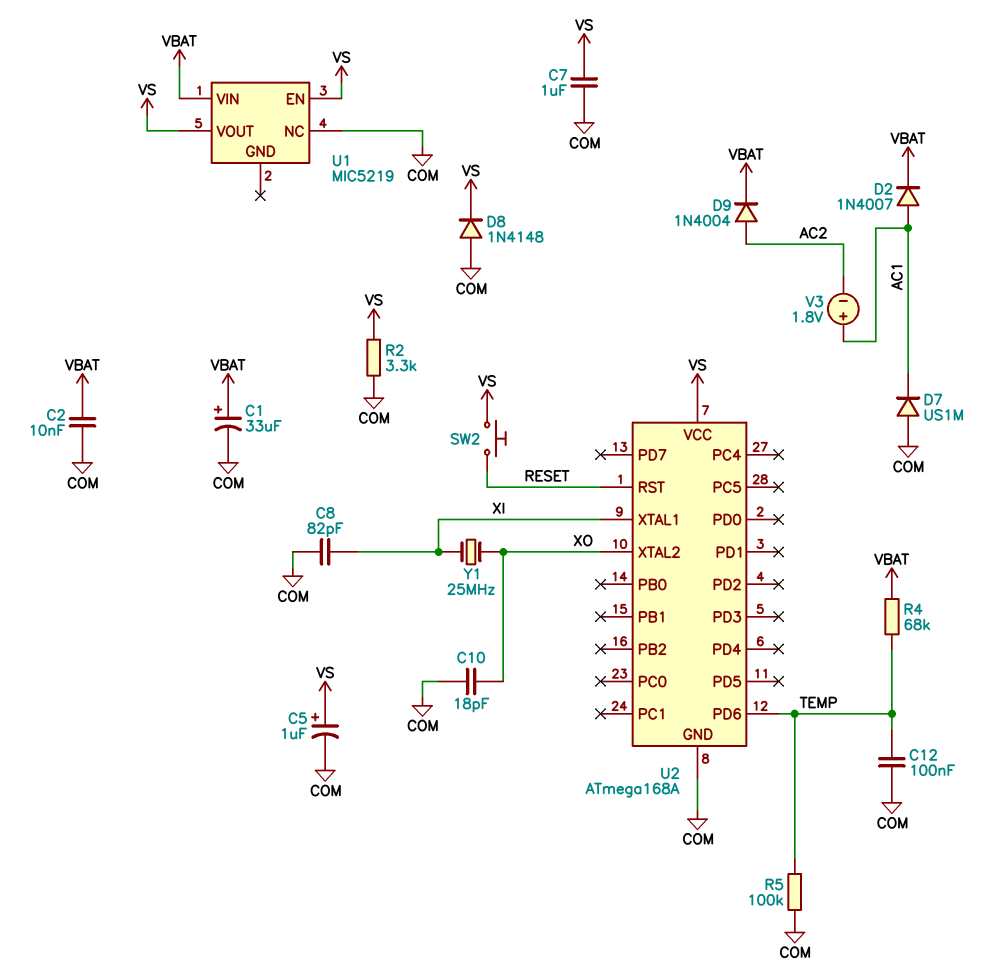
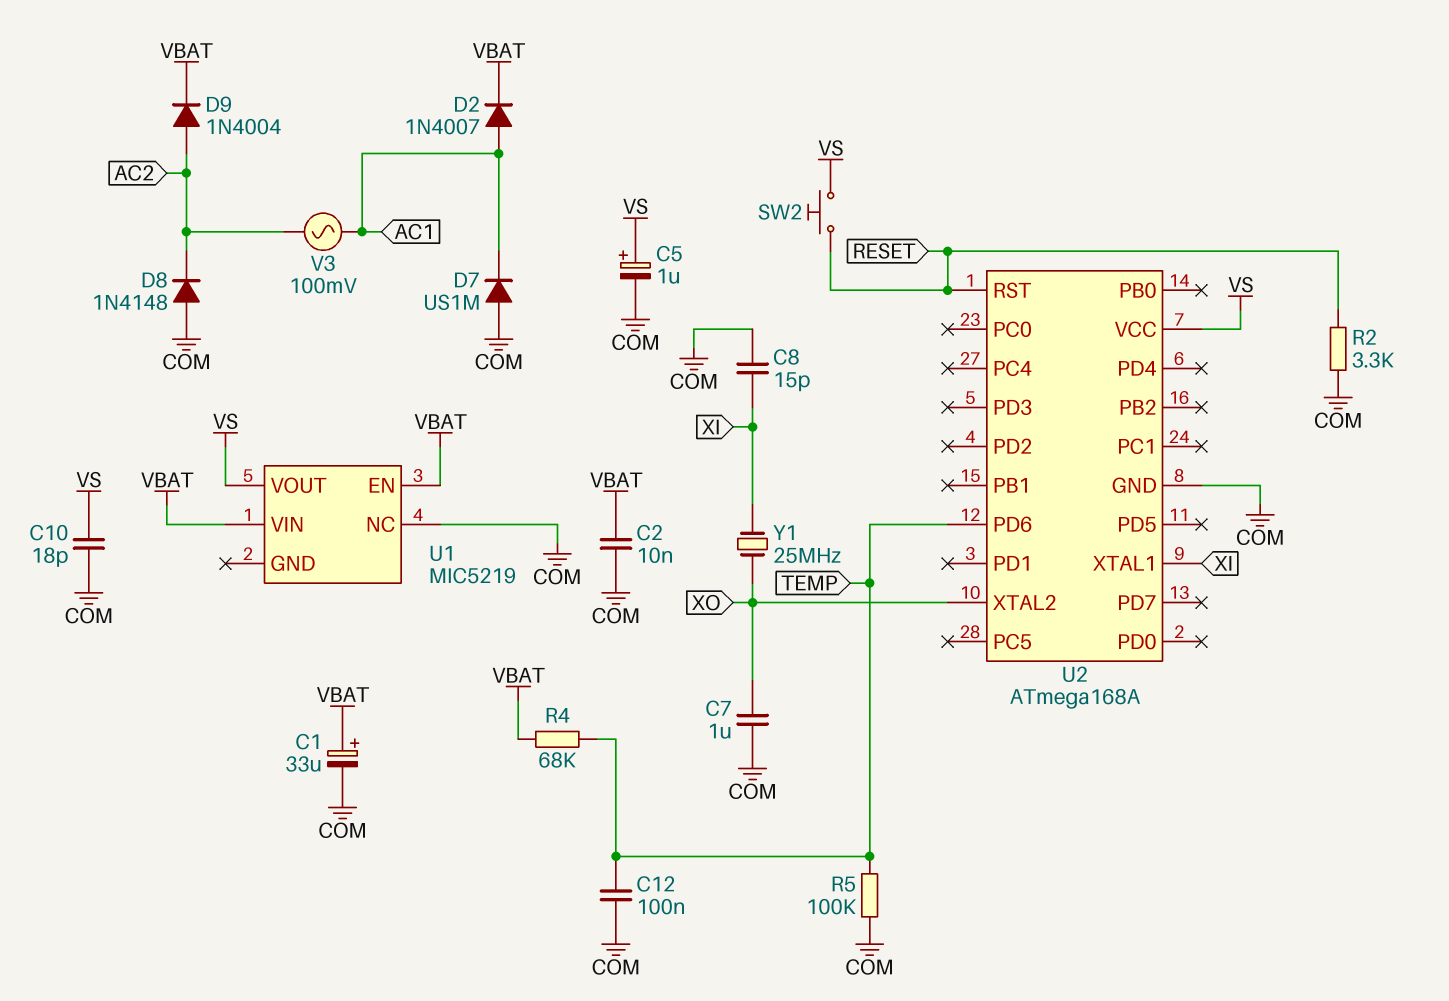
C7: 1uF (COM, VS) -> 1uF (COM, XO)
C8: 82pF (COM, XI) -> 15pF (COM, XI)
C10: 18pF (COM, XO) -> 18pF (COM, VS)
D8: diode 1N4148 (A COM, K VS) -> diode 1N4148 (A COM, K AC2)
R2: 3.3k (COM, VS) -> 3.3k (COM, RESET)
U1 pin EN: VS -> VBAT
V3: 1.8V (plus AC1, minus AC2) -> AC 100mV (AC1, AC2)

